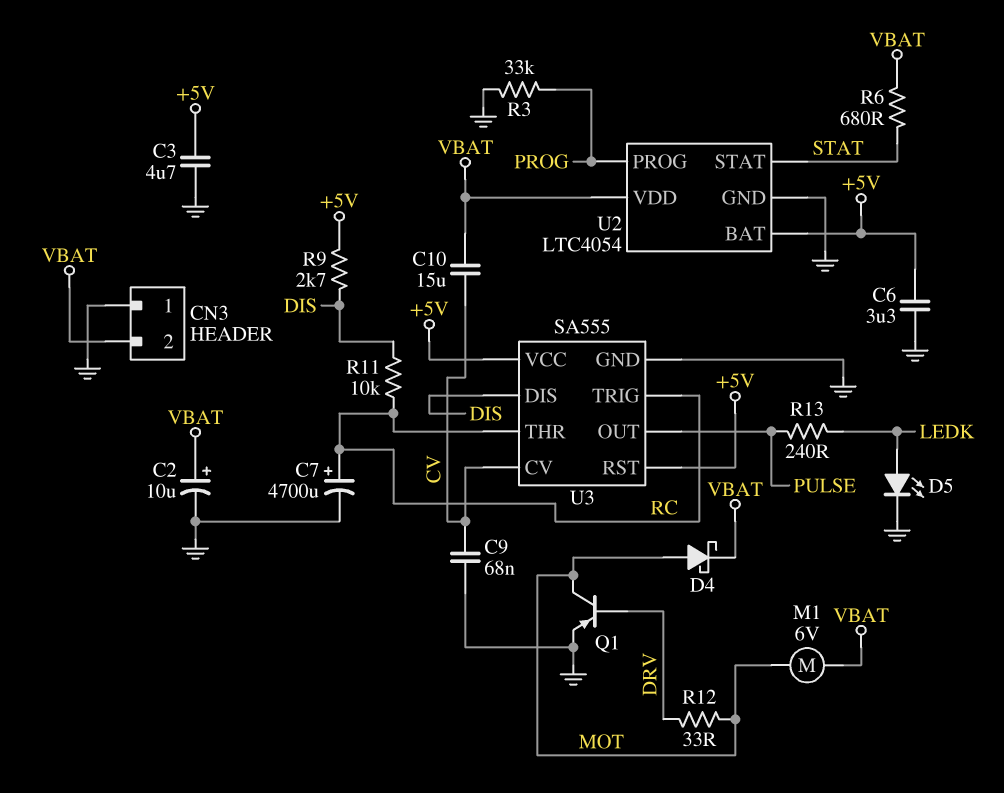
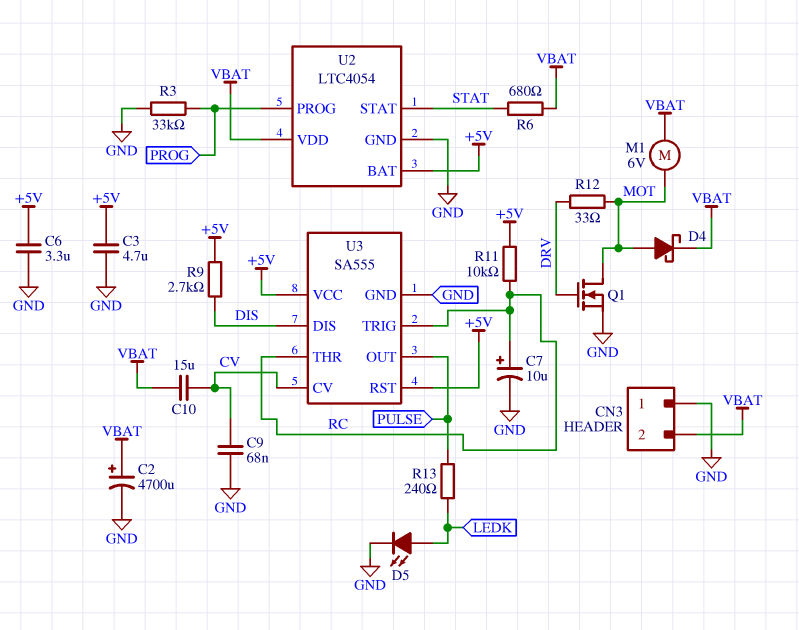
C2: 10uF (plus VBAT, minus GND) -> 4700uF (plus VBAT, minus GND)
C7: 4700uF (plus RC, minus GND) -> 10uF (plus RC, minus GND)
Q1: PNP (B DRV, C MOT, E GND) -> NMOS (G DRV, D MOT, S GND)
R11: 10k (DIS, RC) -> 10k (+5V, RC)

